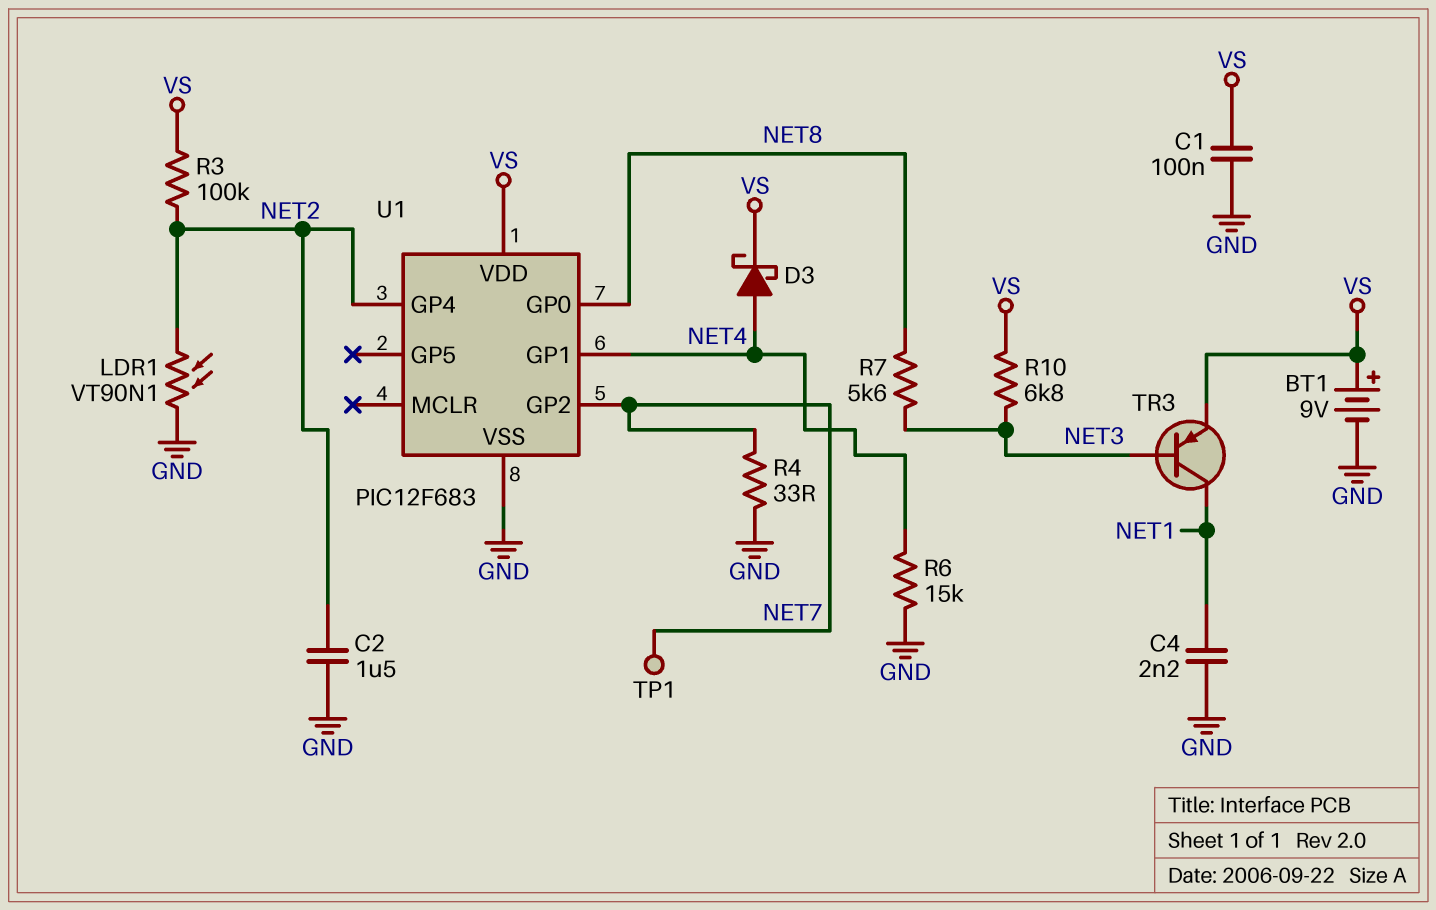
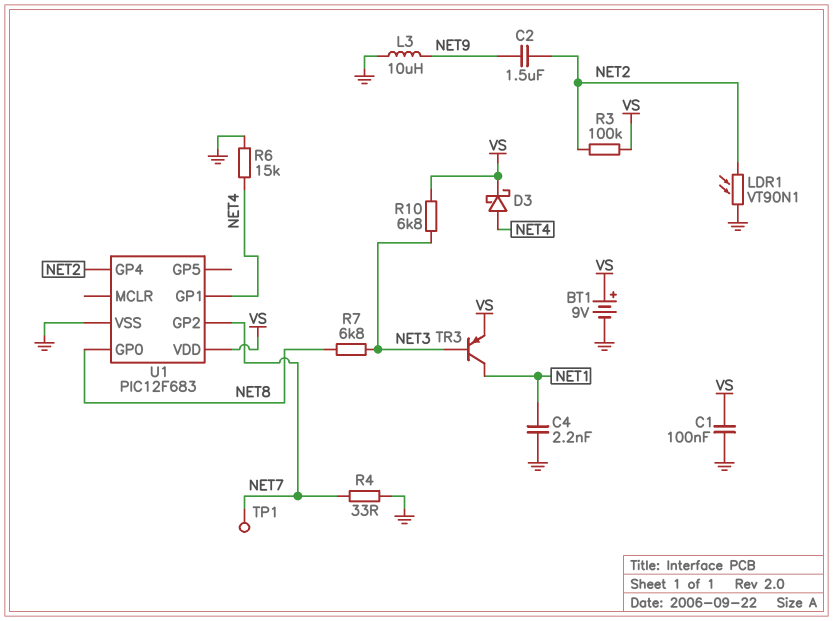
C2: 1.5uF (GND, NET2) -> 1.5uF (NET2, NET9)
L3: none -> 10uH (GND, NET9)
R7: 5.6k (NET3, NET8) -> 6.8k (NET3, NET8)

